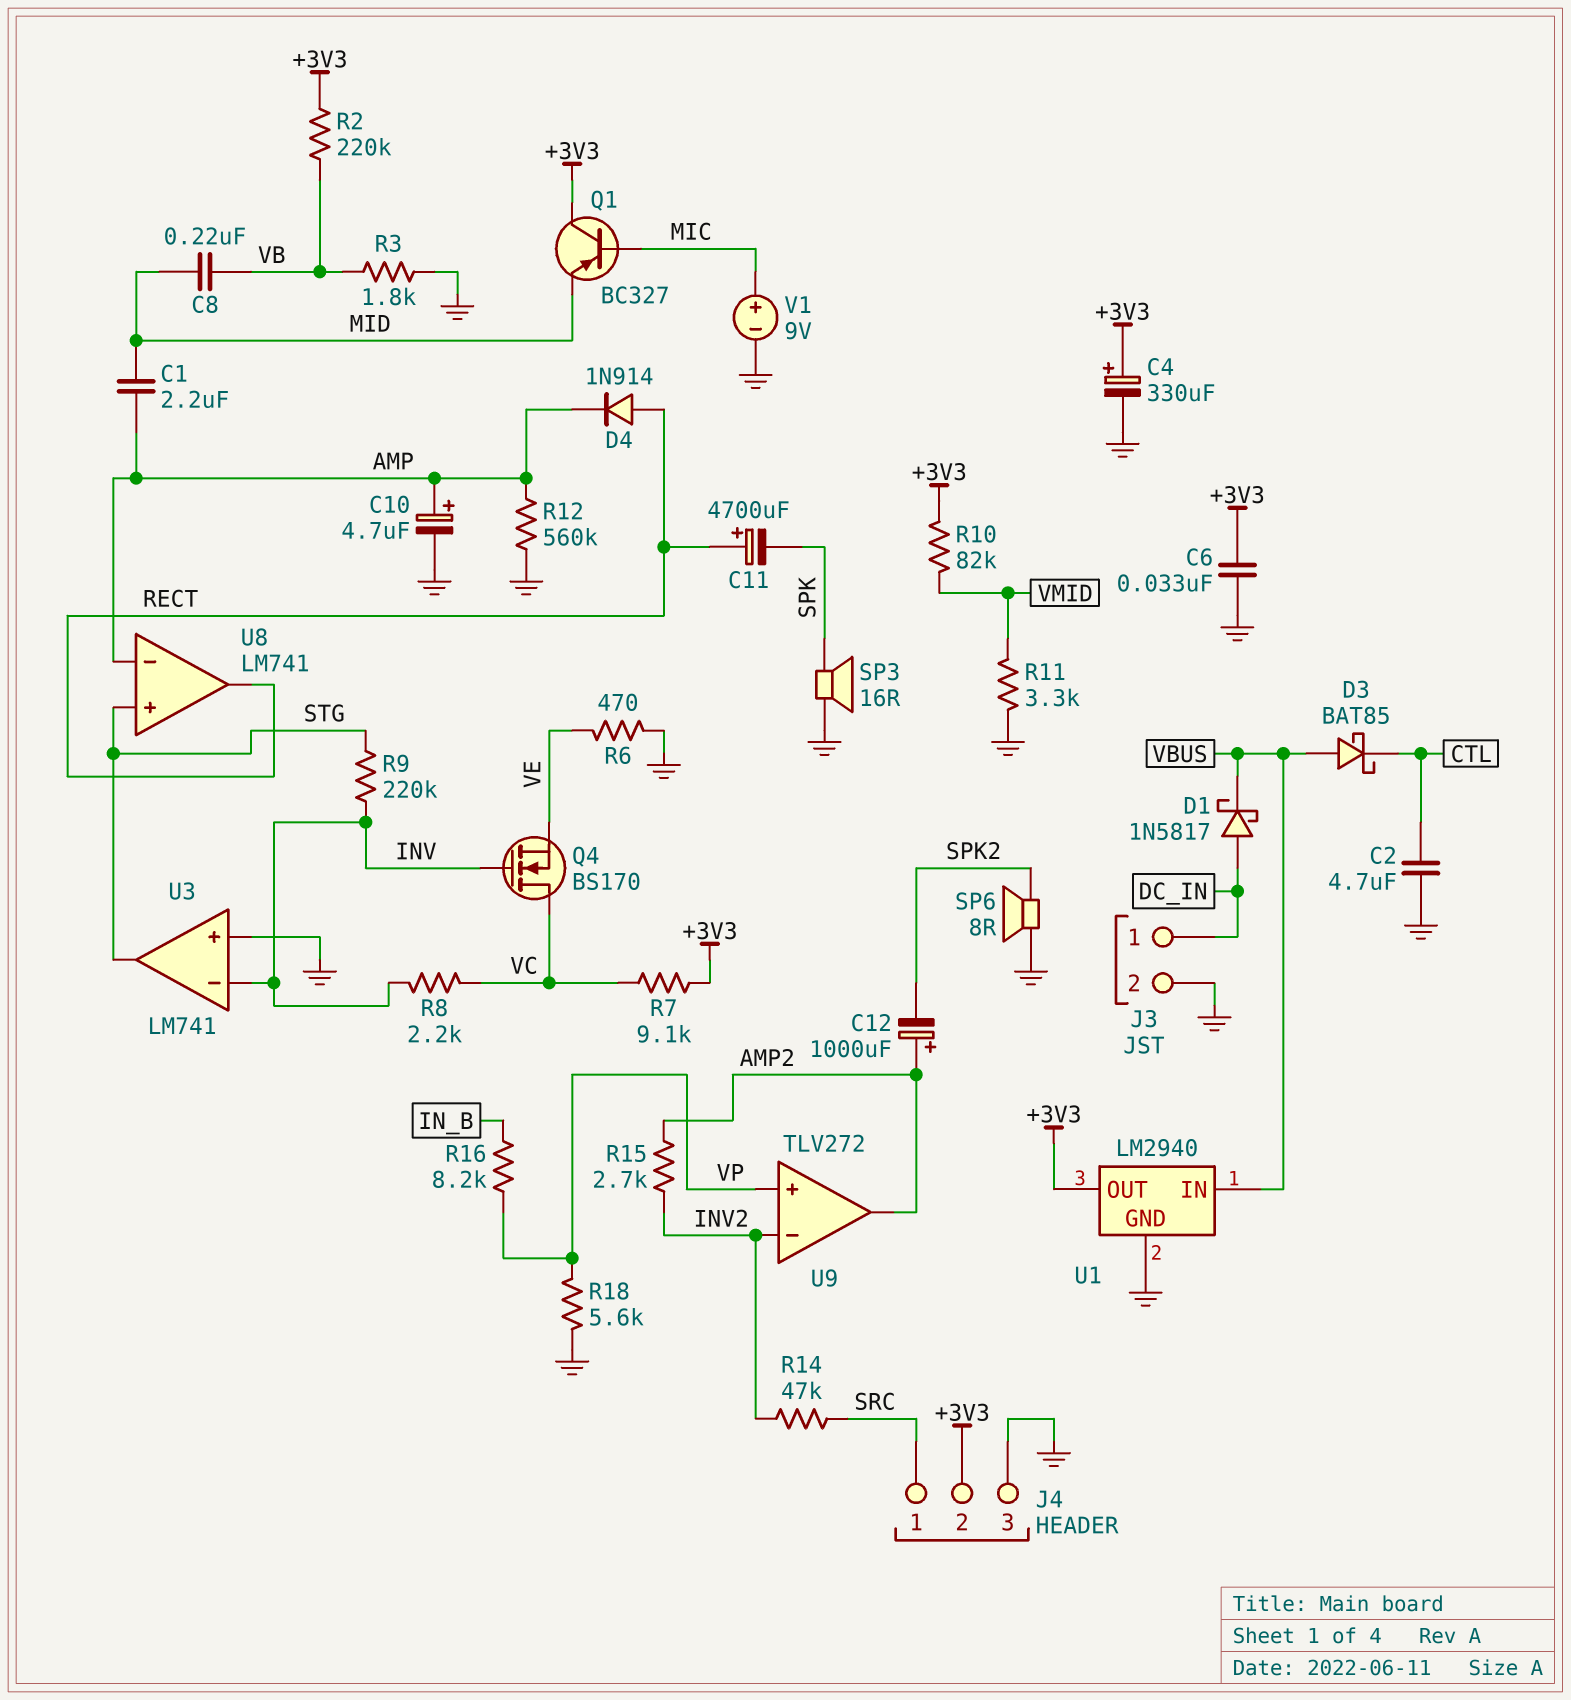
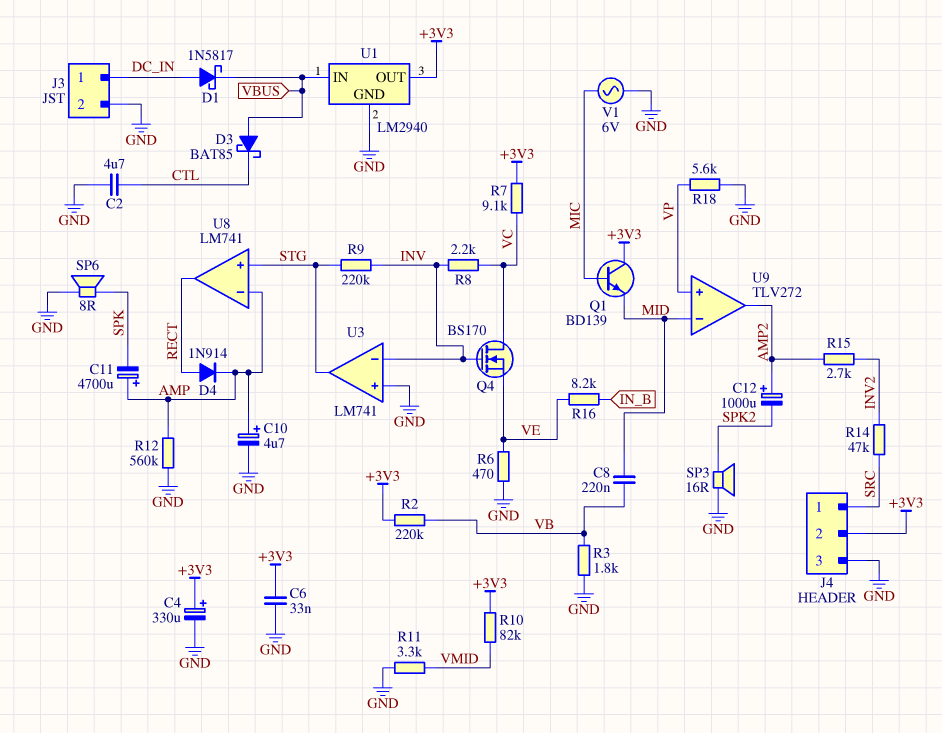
C1: 2.2uF (AMP, MID) -> none
C11: 4700uF (plus RECT, minus SPK) -> 4700uF (plus AMP, minus SPK)
Q1: PNP BC327 (B MIC, C +3V3, E MID) -> NPN BD139 (B MIC, C +3V3, E MID)
R16: 8.2k (IN_B, VP) -> 8.2k (IN_B, VE)
SP3: speaker 16R (GND, SPK) -> speaker 16R (GND, SPK2)
SP6: speaker 8R (GND, SPK2) -> speaker 8R (GND, SPK)
U9 pin in-: INV2 -> MID
V1: 9V (plus MIC, minus GND) -> AC 6V (GND, MIC)

